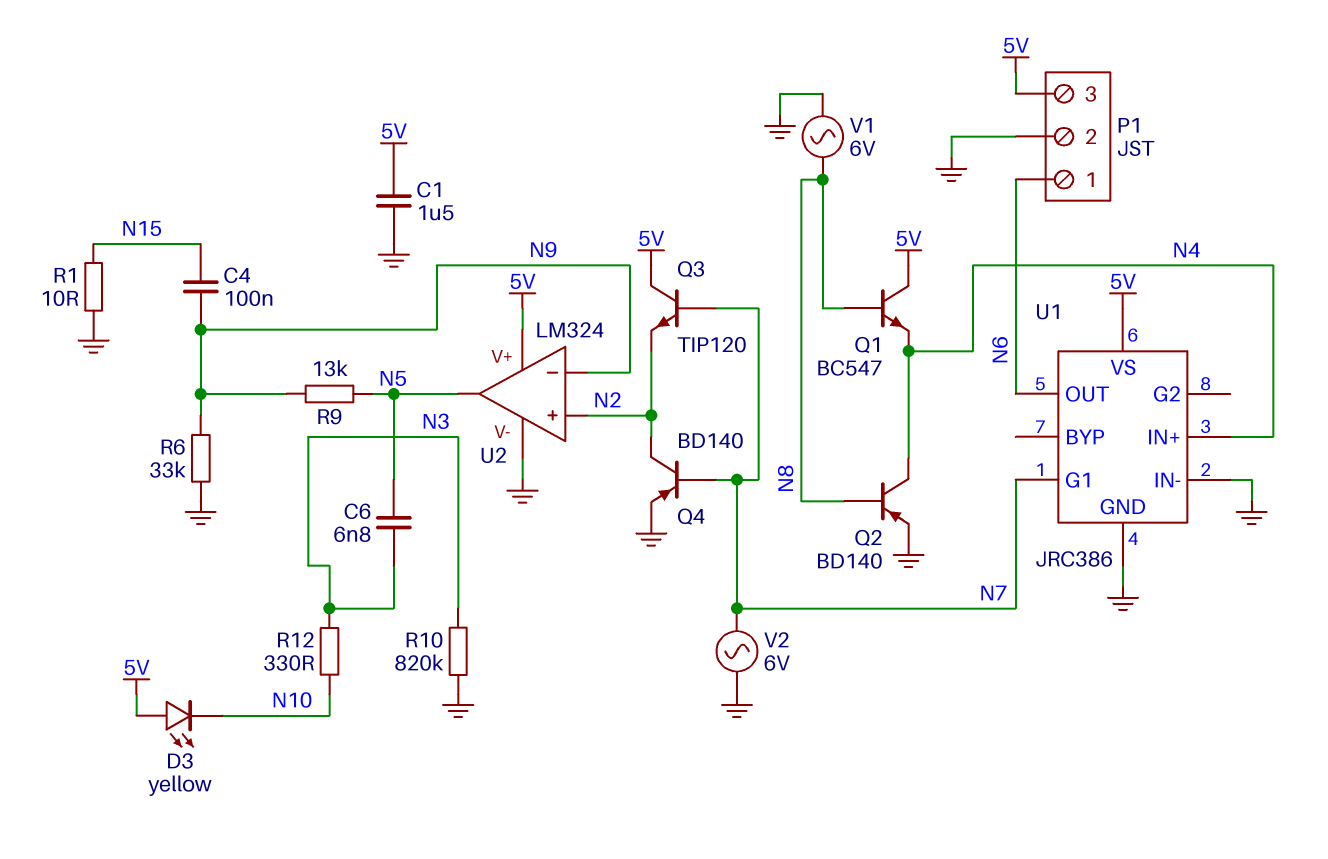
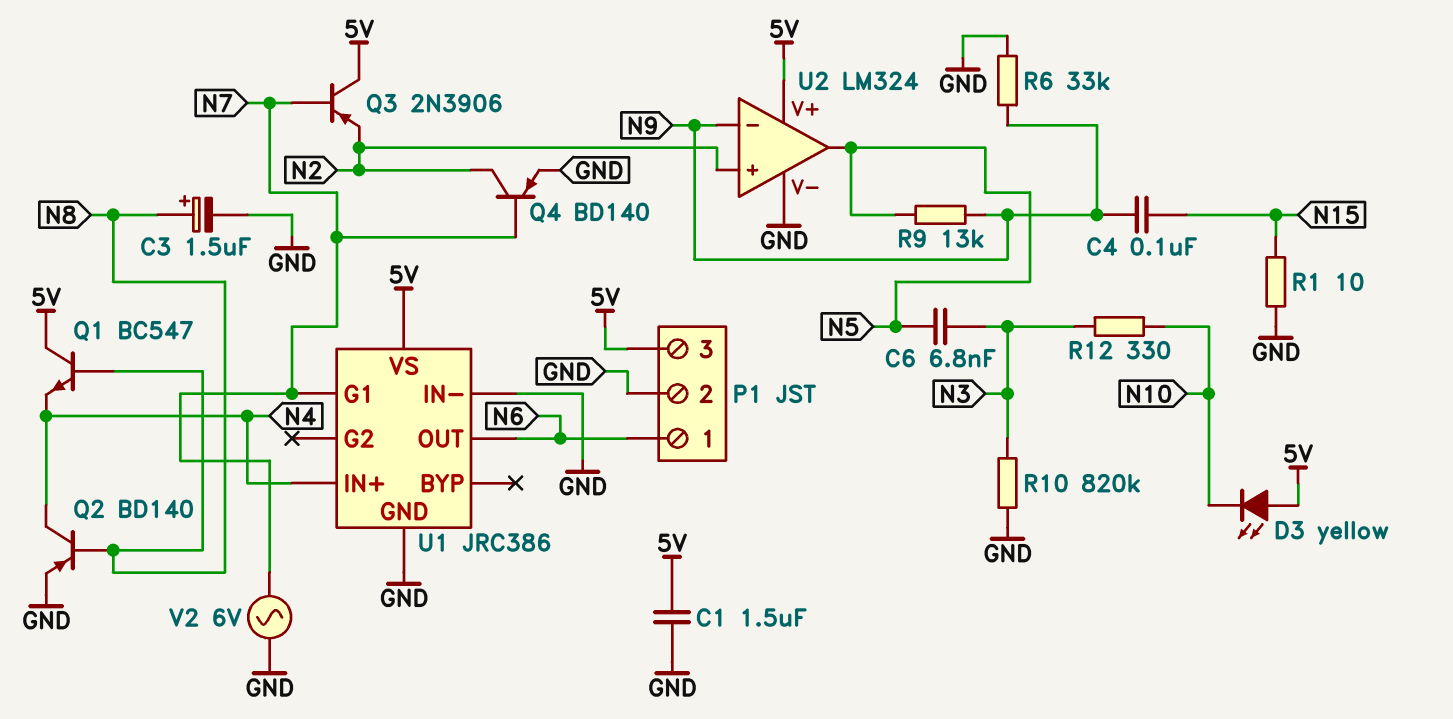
C3: none -> 1.5uF (plus N8, minus GND)
Q3: NPN TIP120 (B N7, C 5V, E N2) -> PNP 2N3906 (B N7, C 5V, E N2)
V1: AC 6V (GND, N8) -> none

